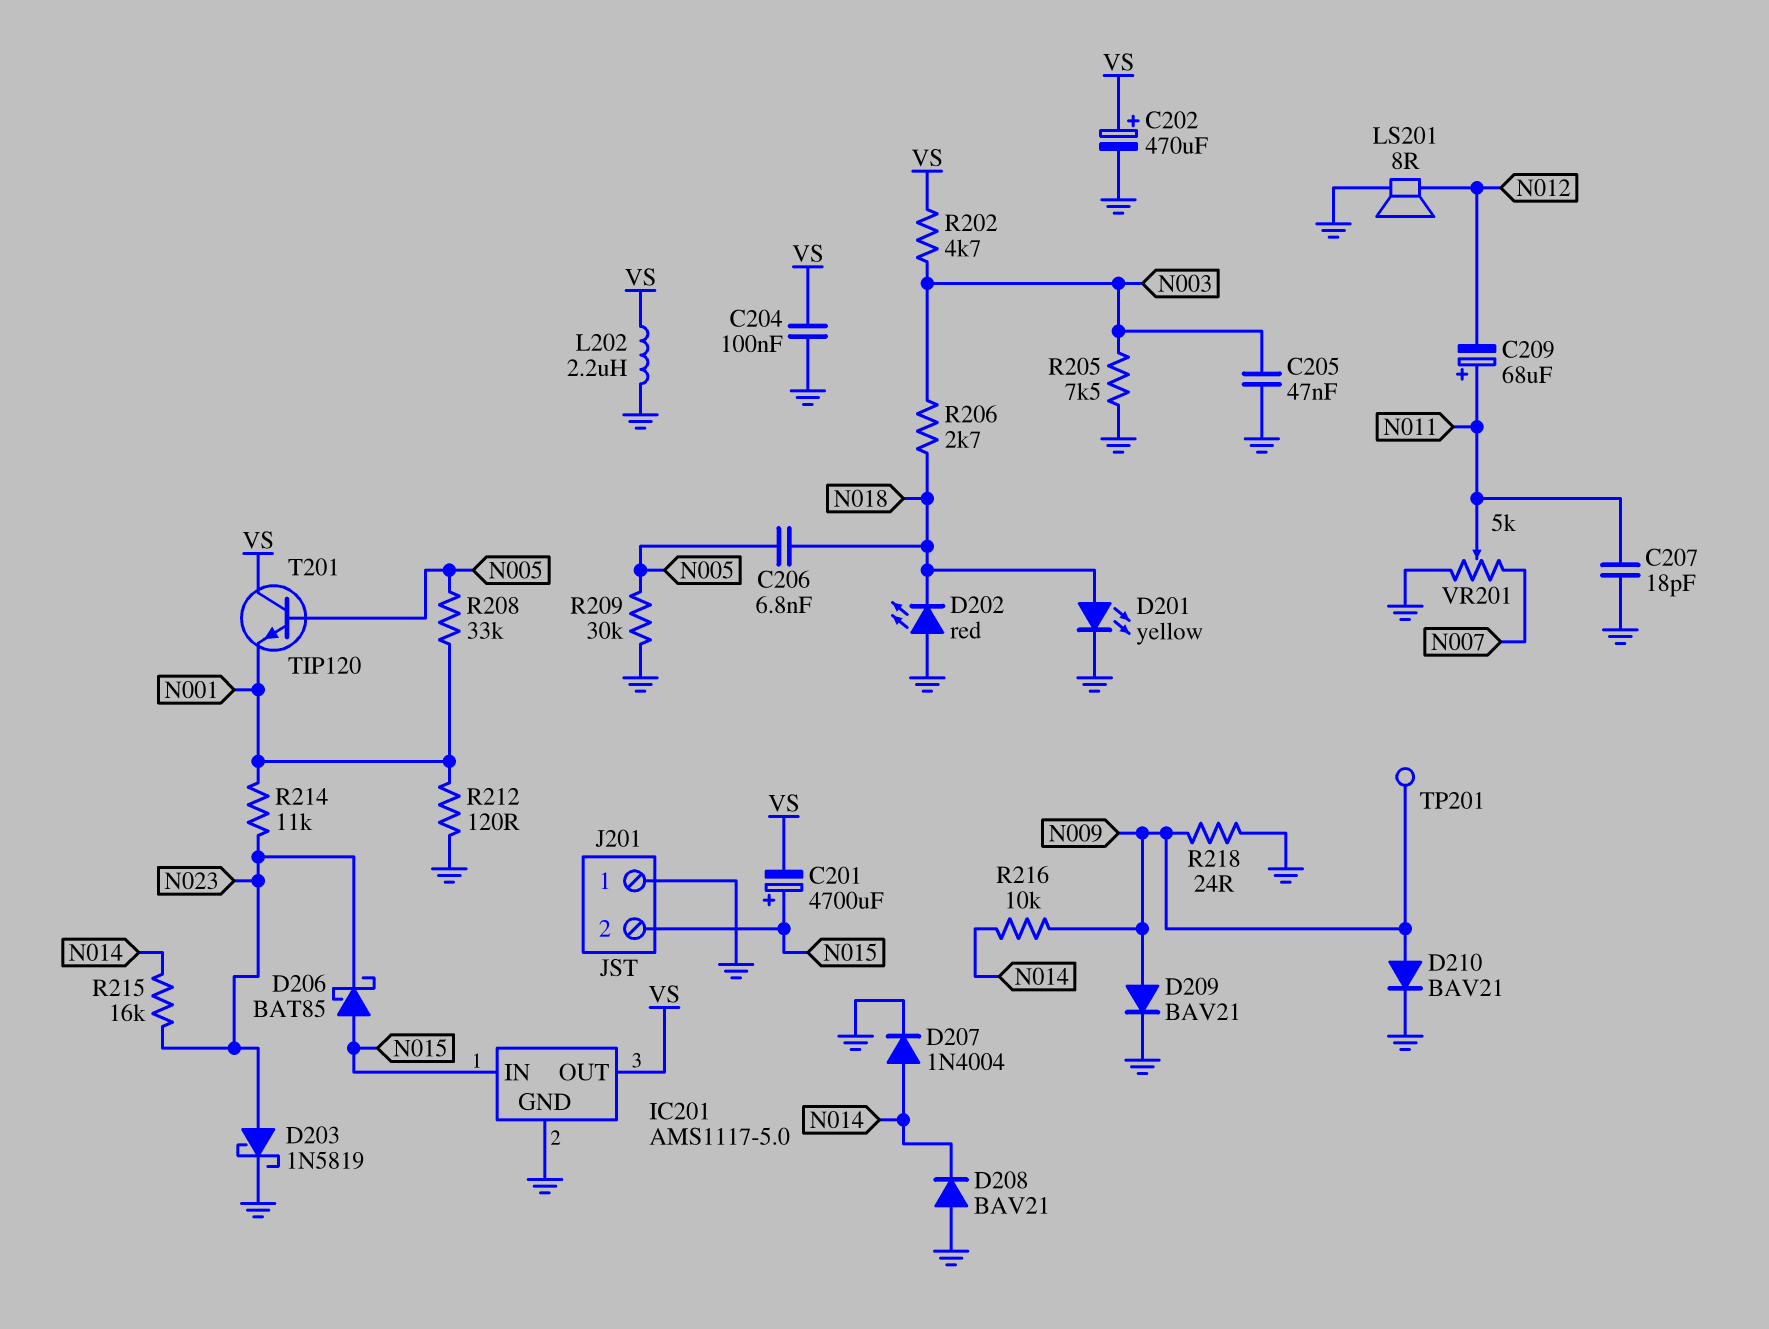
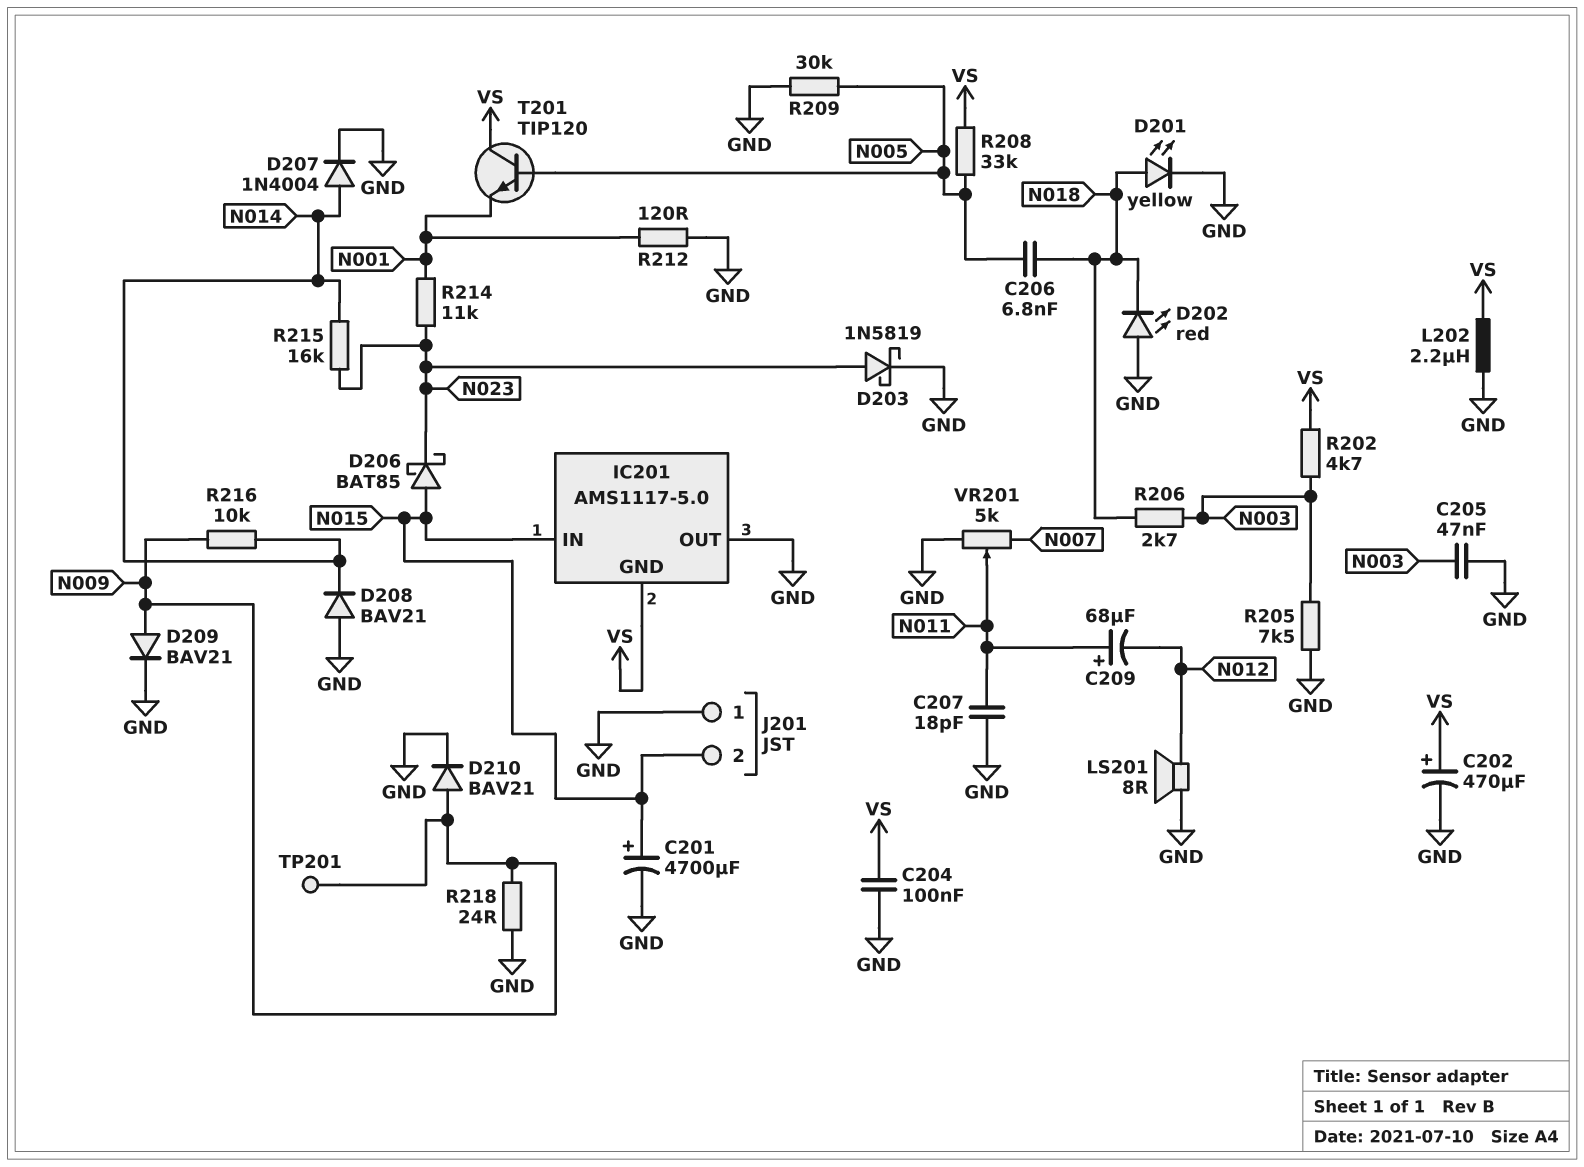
C201: 4700uF (plus N015, minus VS) -> 4700uF (plus N015, minus GND)
IC201 pin GND: GND -> VS
IC201 pin OUT: VS -> GND
R208: 33k (N001, N005) -> 33k (N005, VS)

